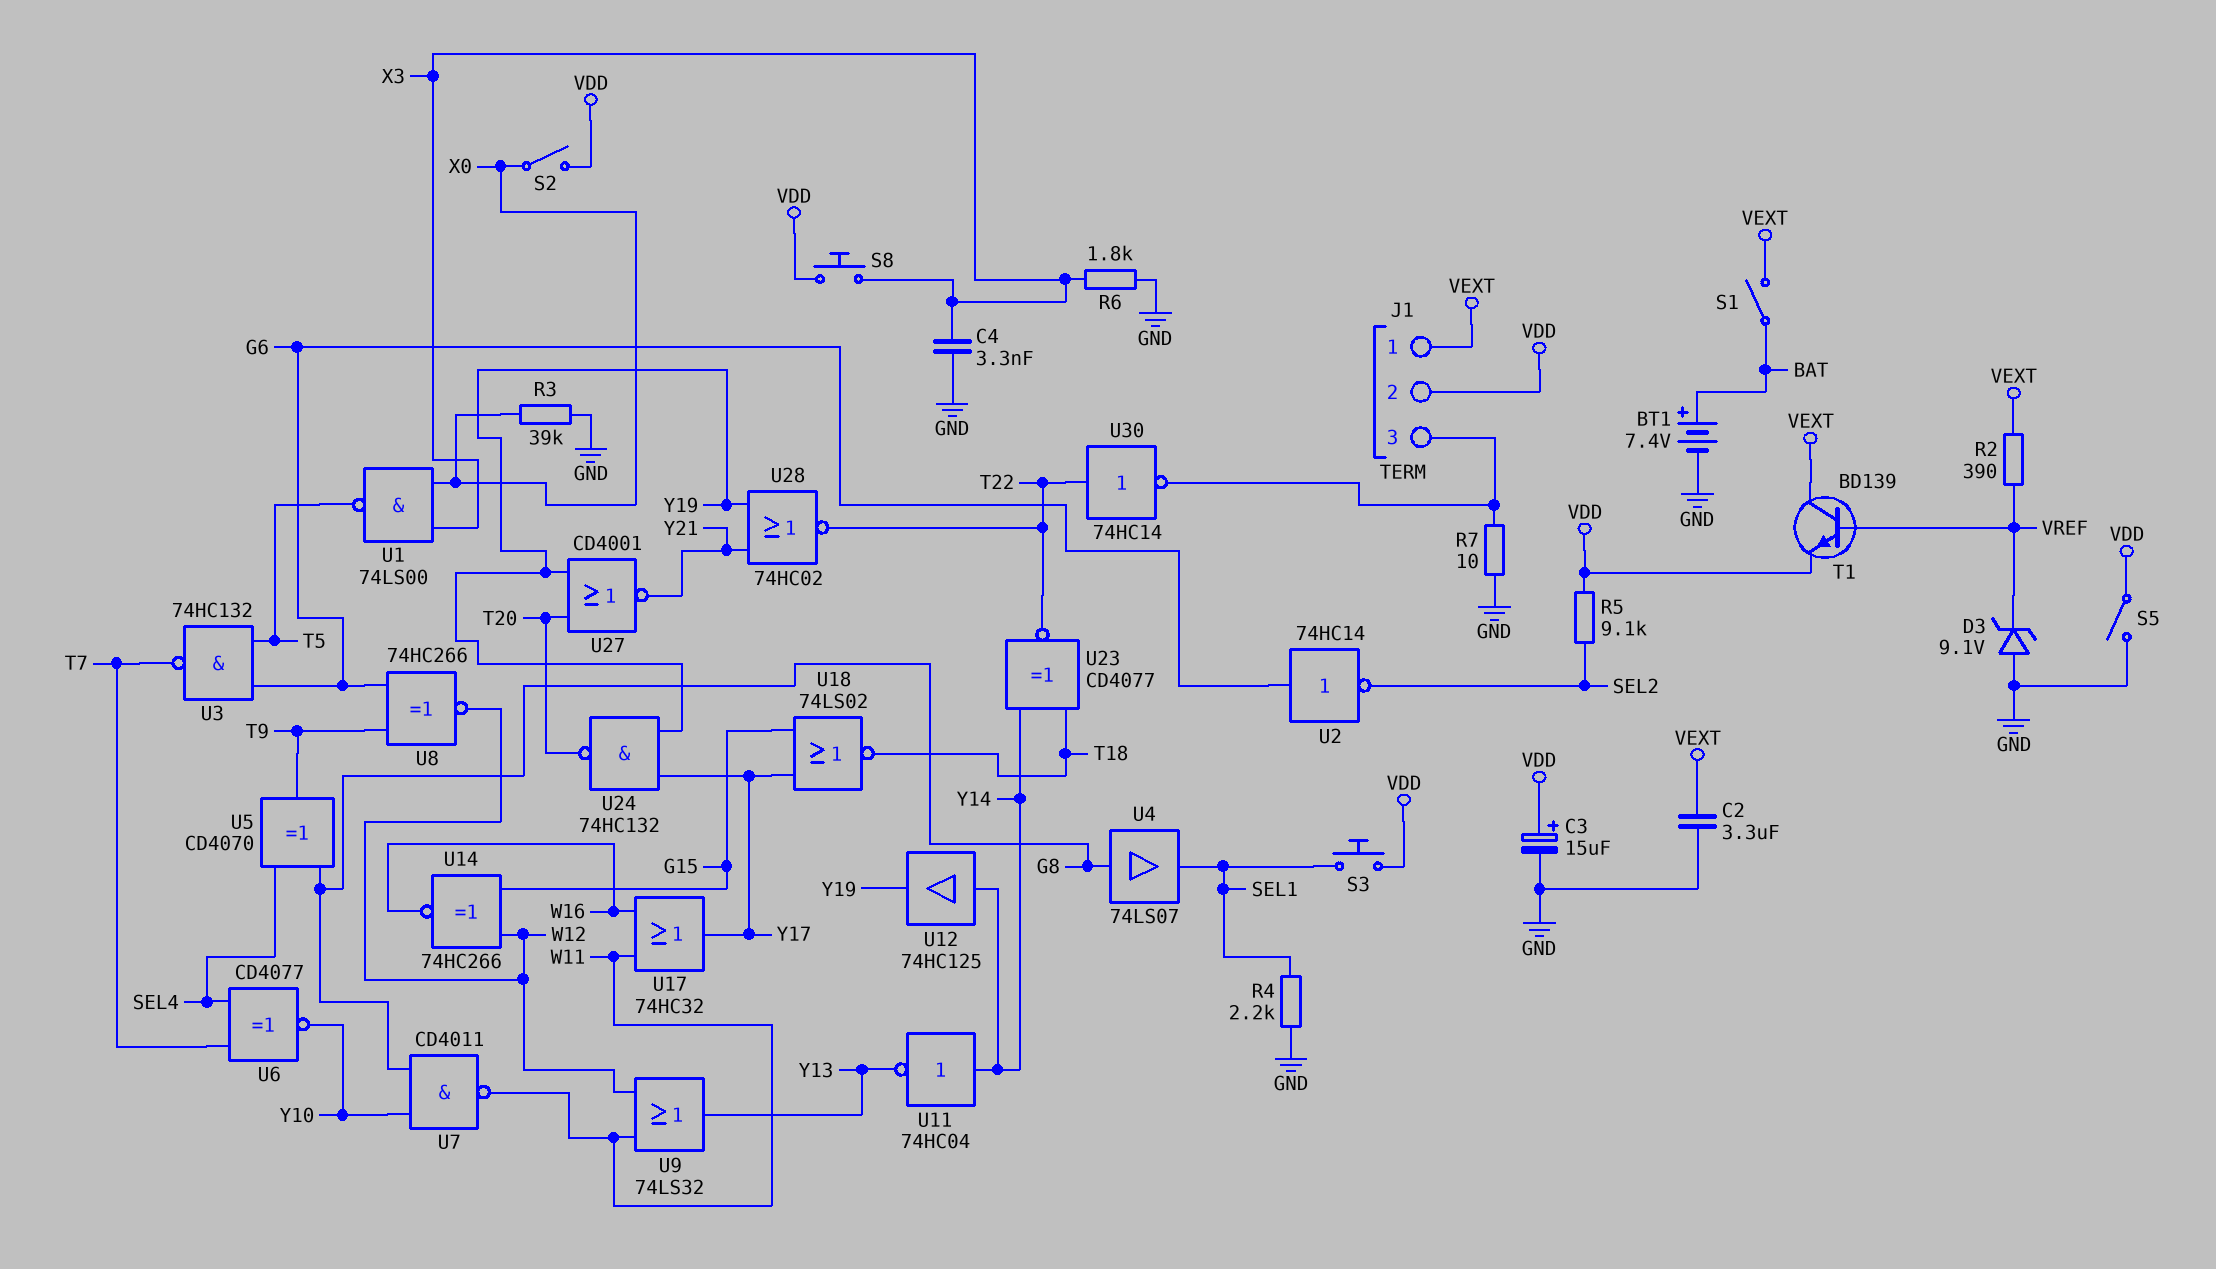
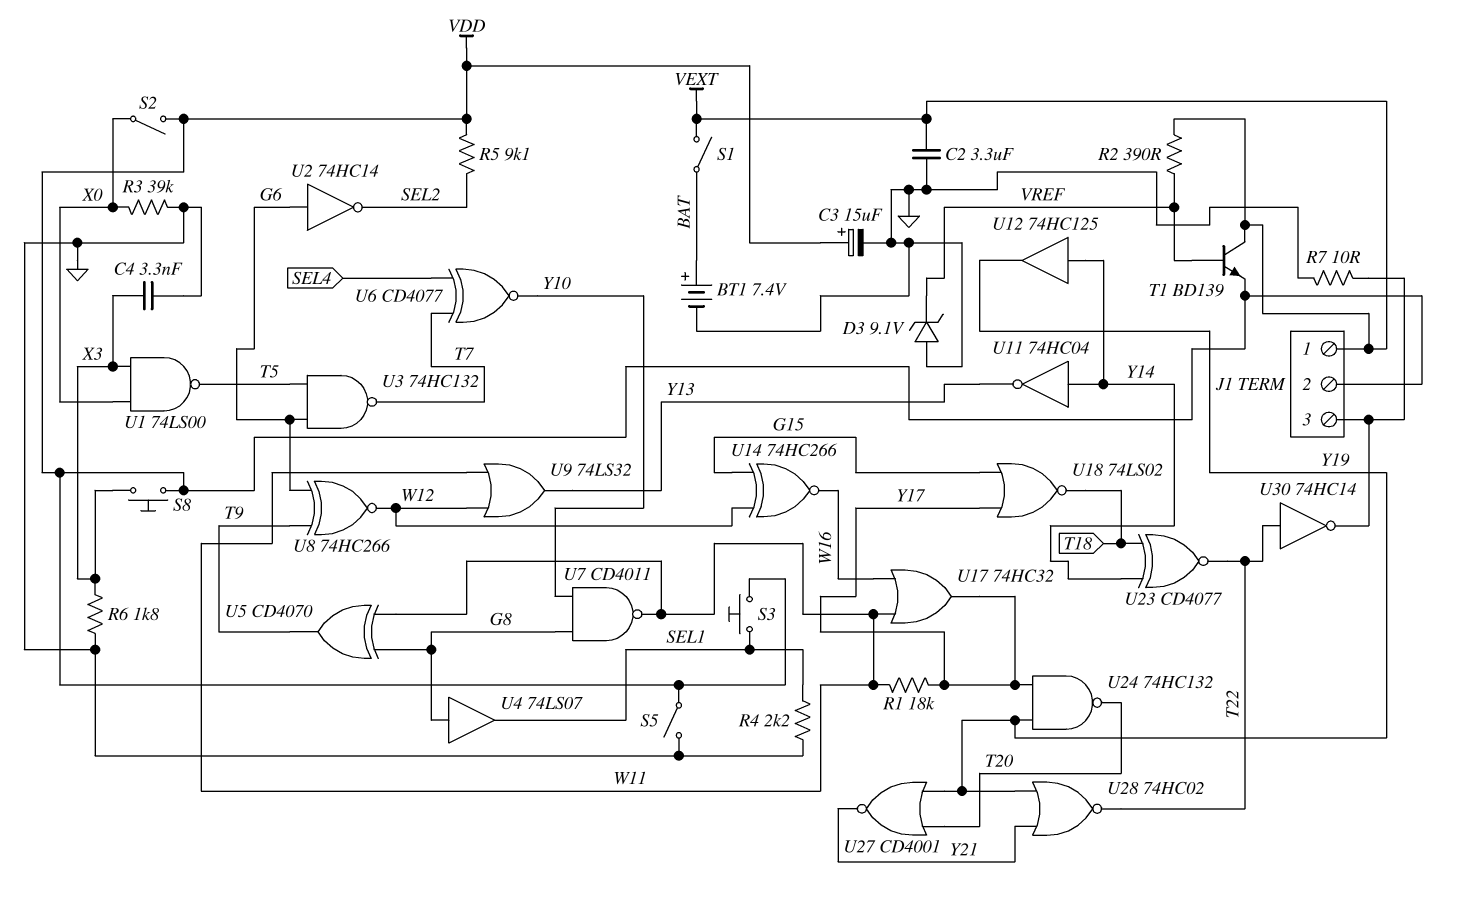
R1: none -> 18k (W11, Y17)
U5: XOR CD4070 (in G8, in SEL4, out T9) -> XOR CD4070 (in G8, in W11, out T9)

